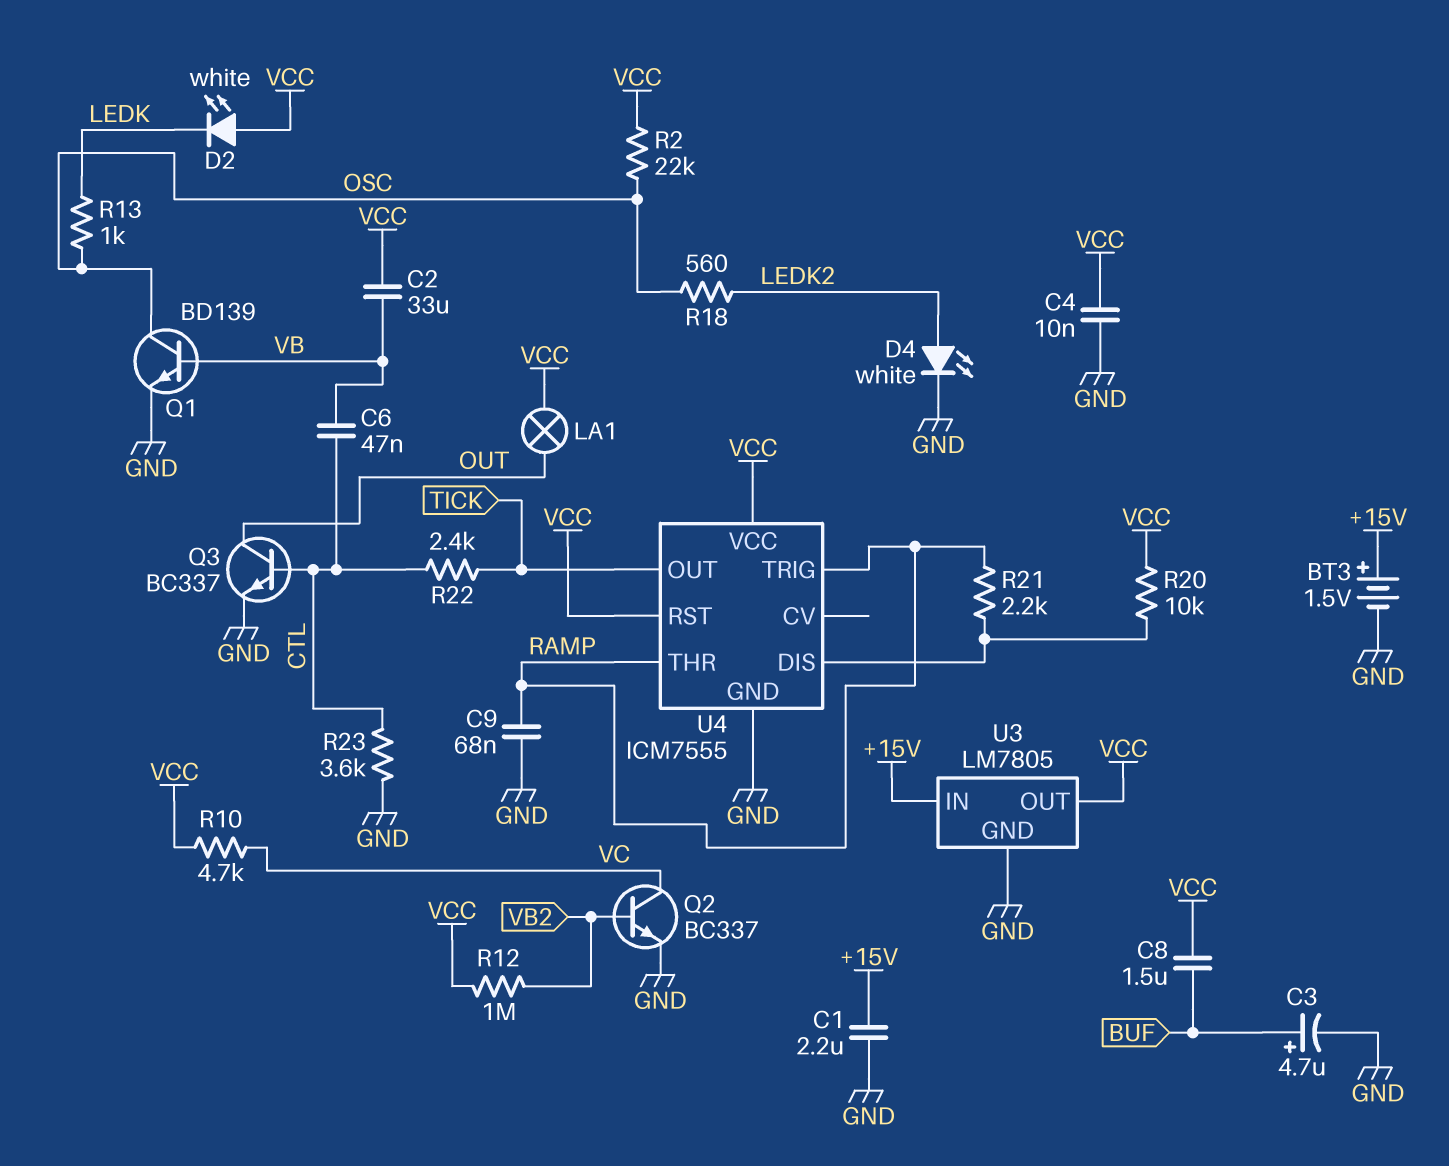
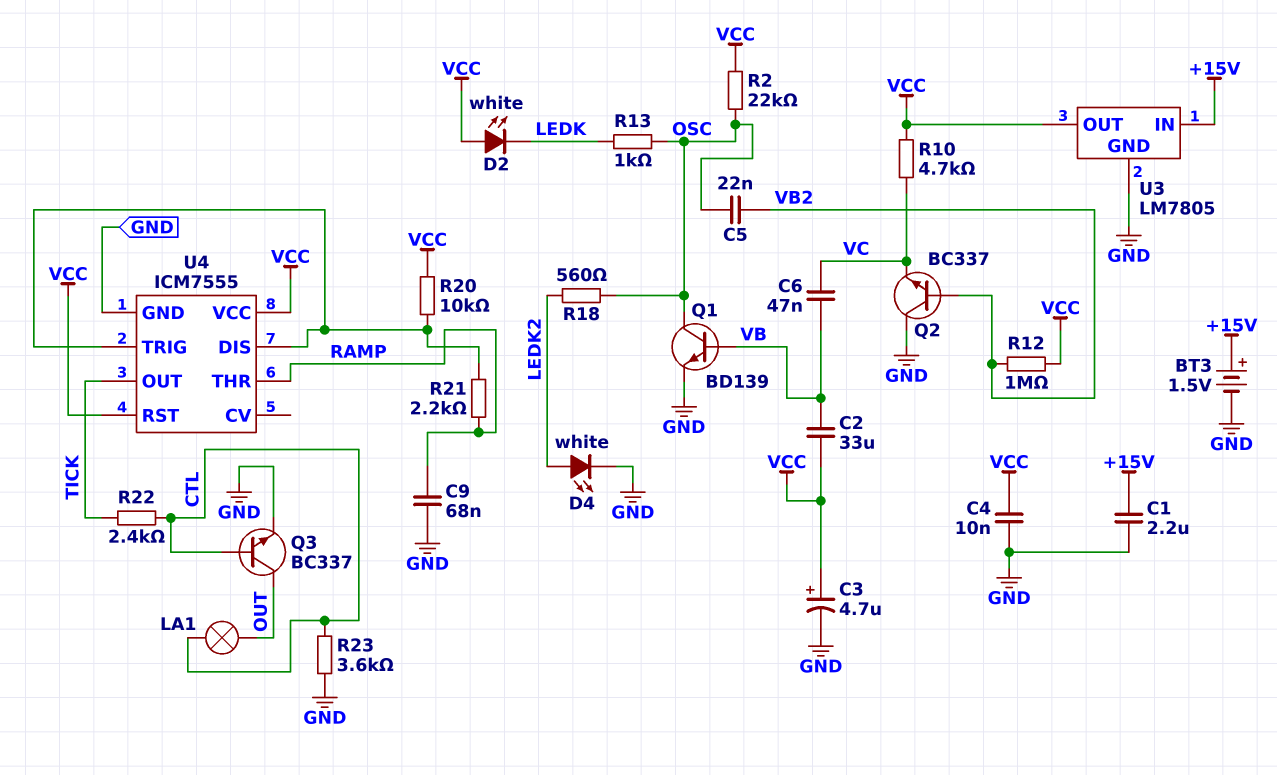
C3: 4.7uF (plus BUF, minus GND) -> 4.7uF (plus VCC, minus GND)
C5: none -> 22nF (OSC, VB2)
C6: 47nF (CTL, VB) -> 47nF (VB, VC)
C8: 1.5uF (BUF, VCC) -> none
LA1: lamp (OUT, VCC) -> lamp (CTL, OUT)
Q2: NPN BC337 (B VB2, C VC, E GND) -> NPN BC337 (B VB2, C GND, E VC)
U4 pin TRIG: RAMP -> U4/DIS

